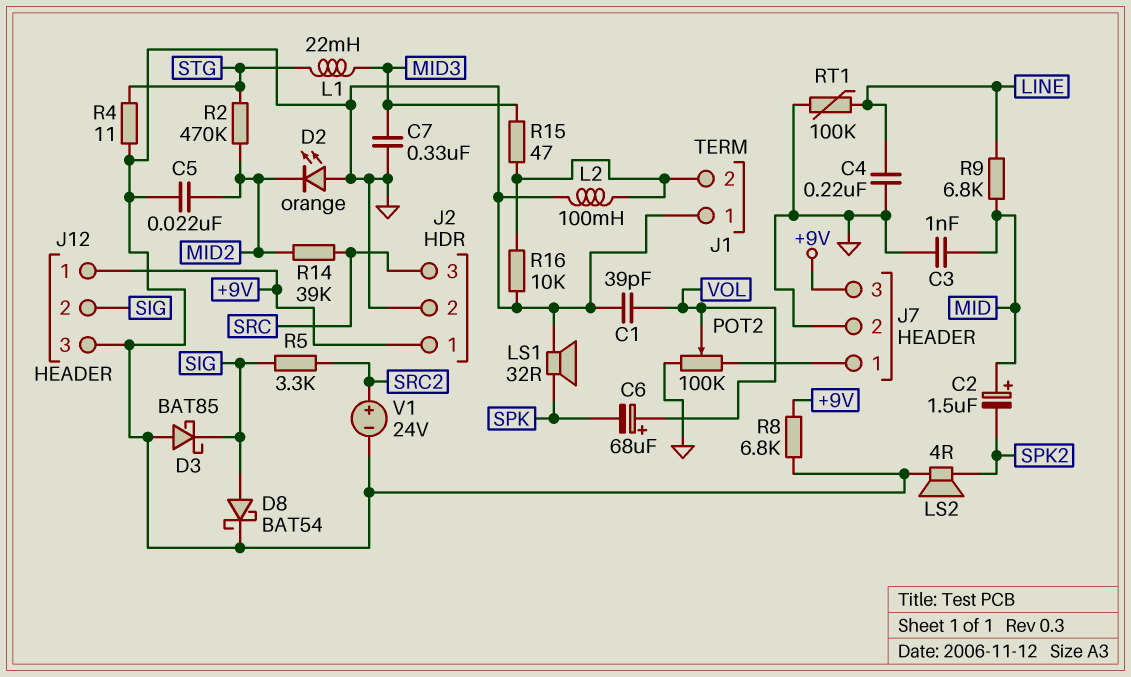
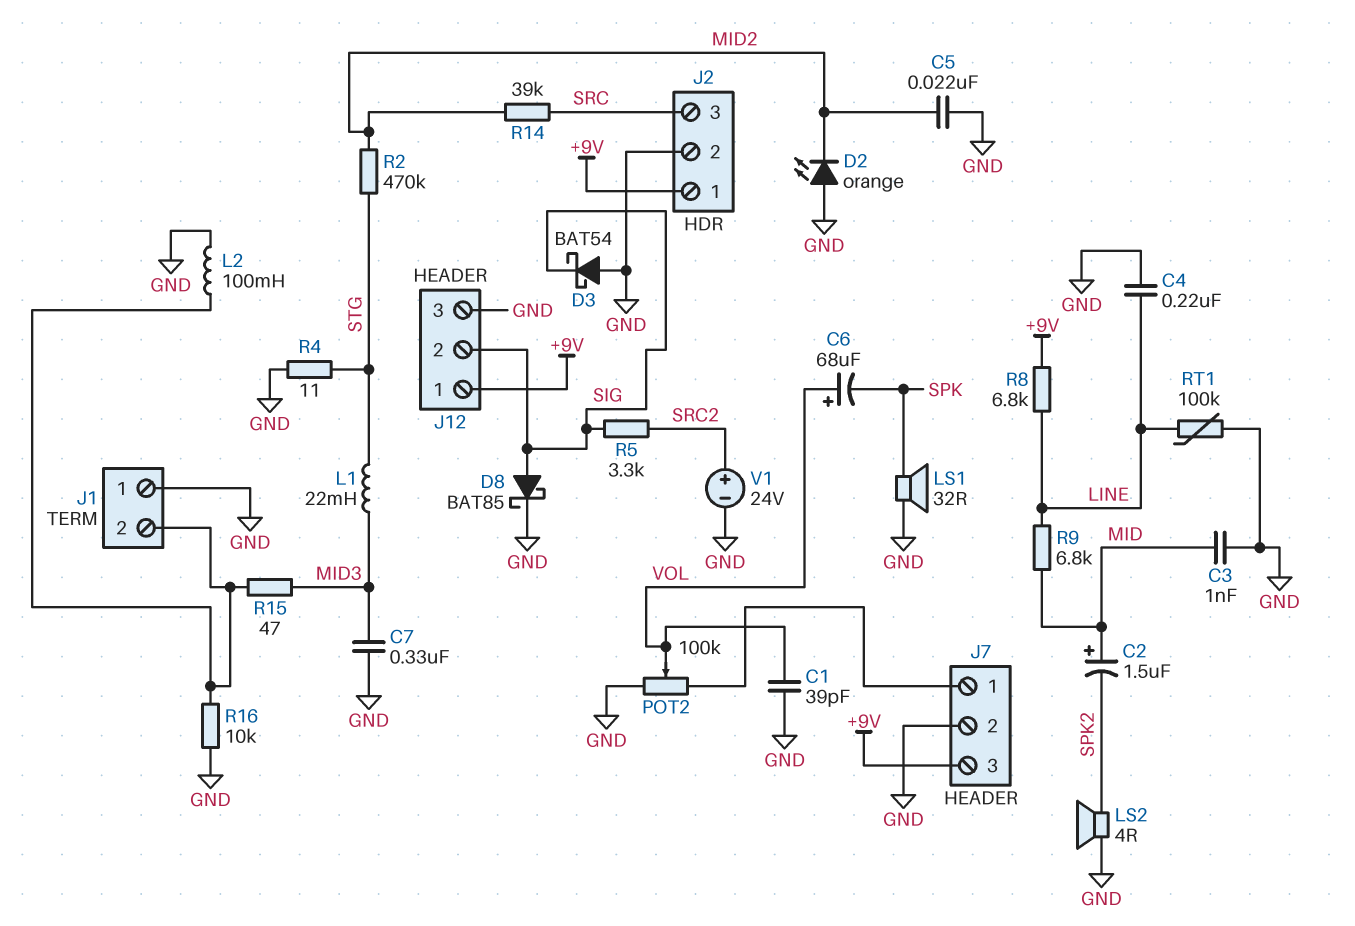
D3: schottky BAT85 (A GND, K SIG) -> schottky BAT54 (A GND, K SIG)
D8: schottky BAT54 (A SIG, K GND) -> schottky BAT85 (A SIG, K GND)
R8: 6.8k (+9V, GND) -> 6.8k (+9V, LINE)

